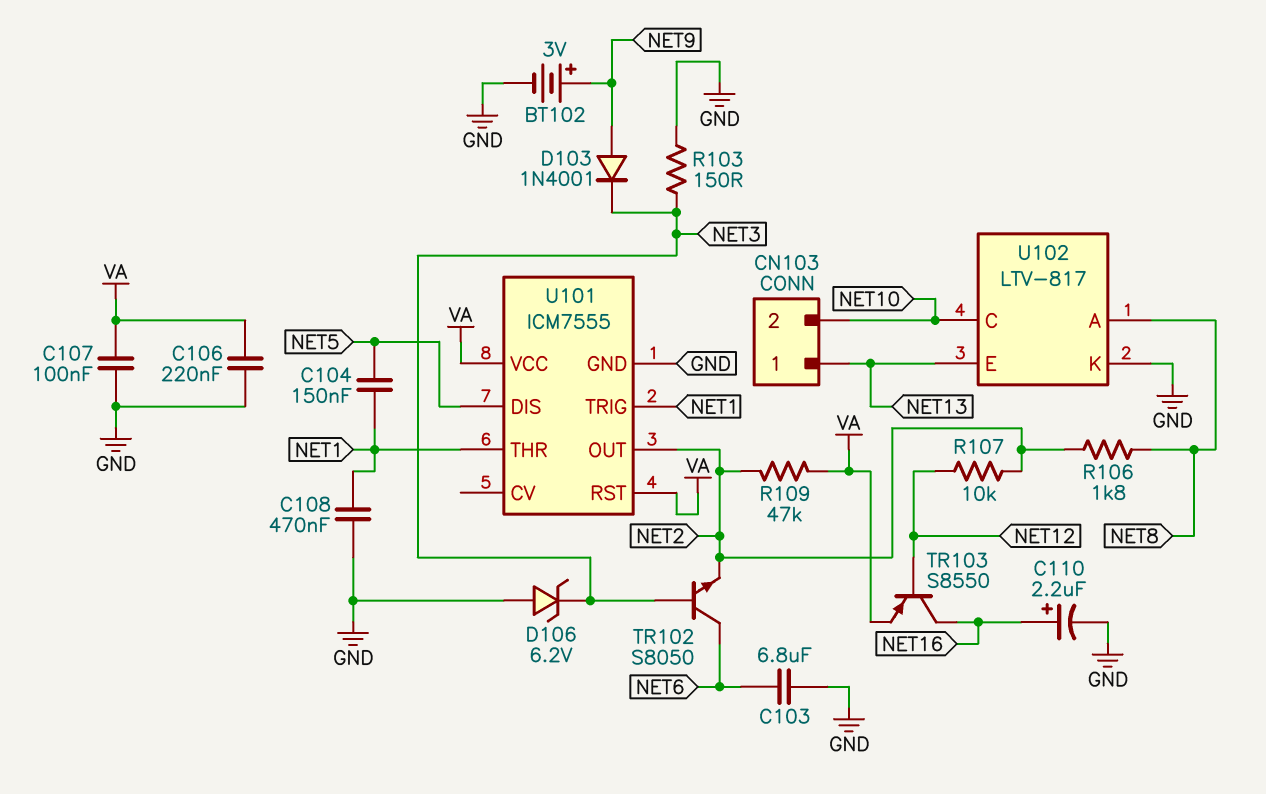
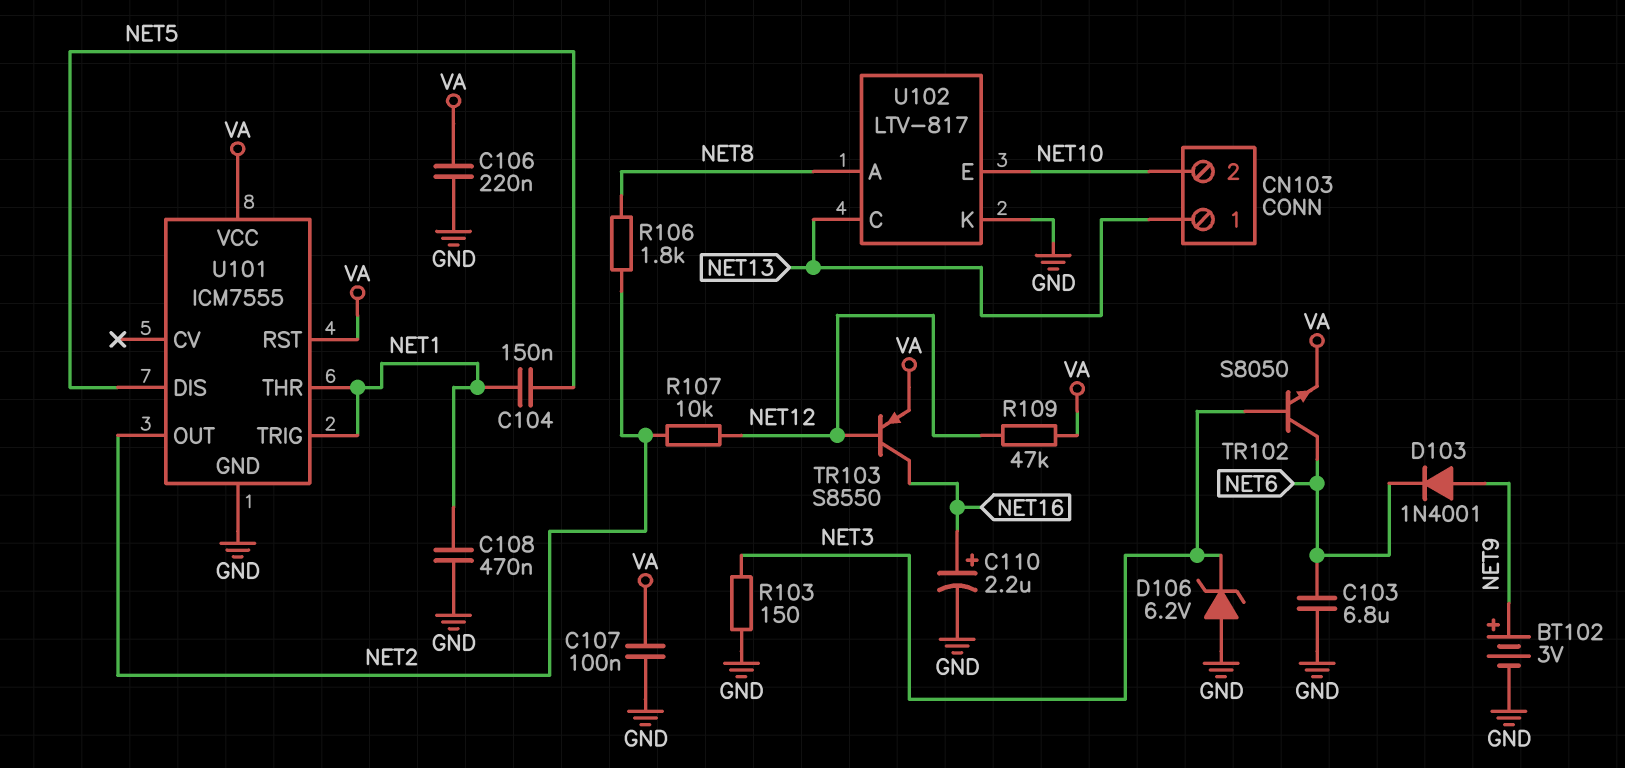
D103: diode 1N4001 (A NET9, K NET3) -> diode 1N4001 (A NET9, K NET6)
R109: 47k (NET2, VA) -> 47k (NET12, VA)
TR102: NPN S8050 (B NET3, C NET6, E NET2) -> NPN S8050 (B NET3, C NET6, E VA)
U102 pin C: NET10 -> NET13
U102 pin E: NET13 -> NET10

